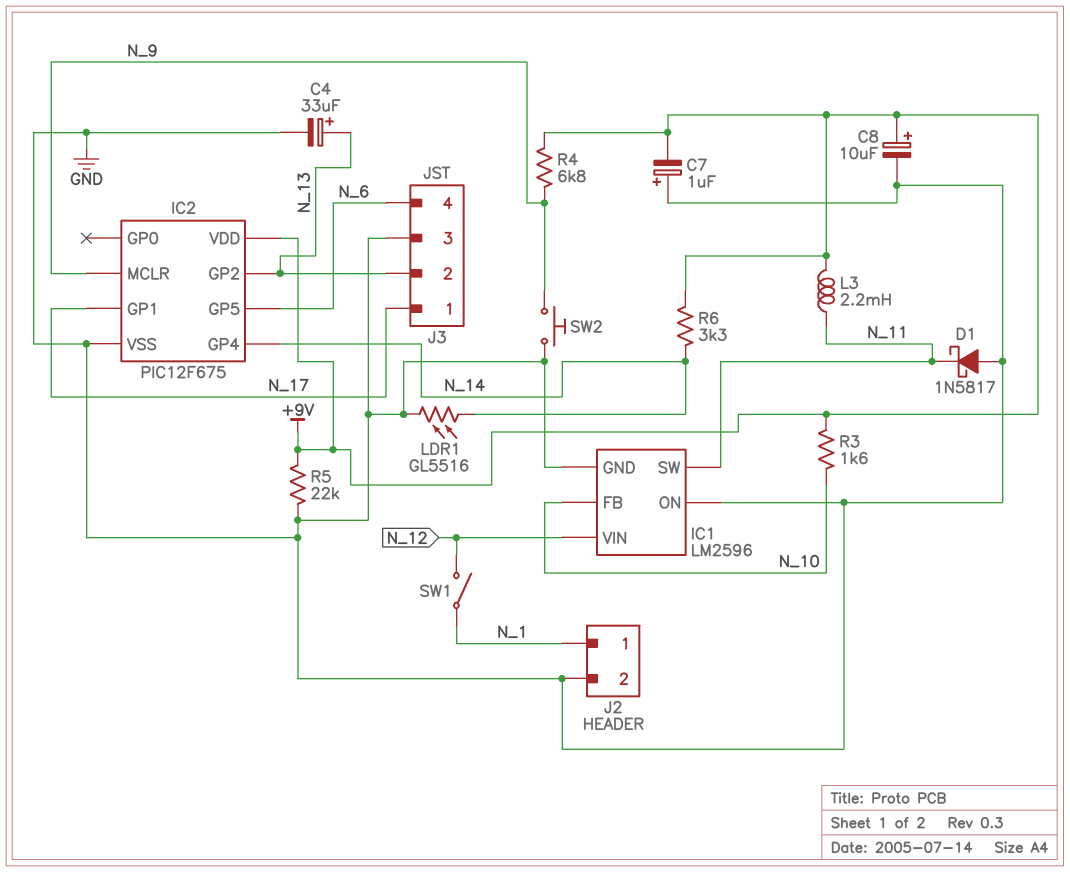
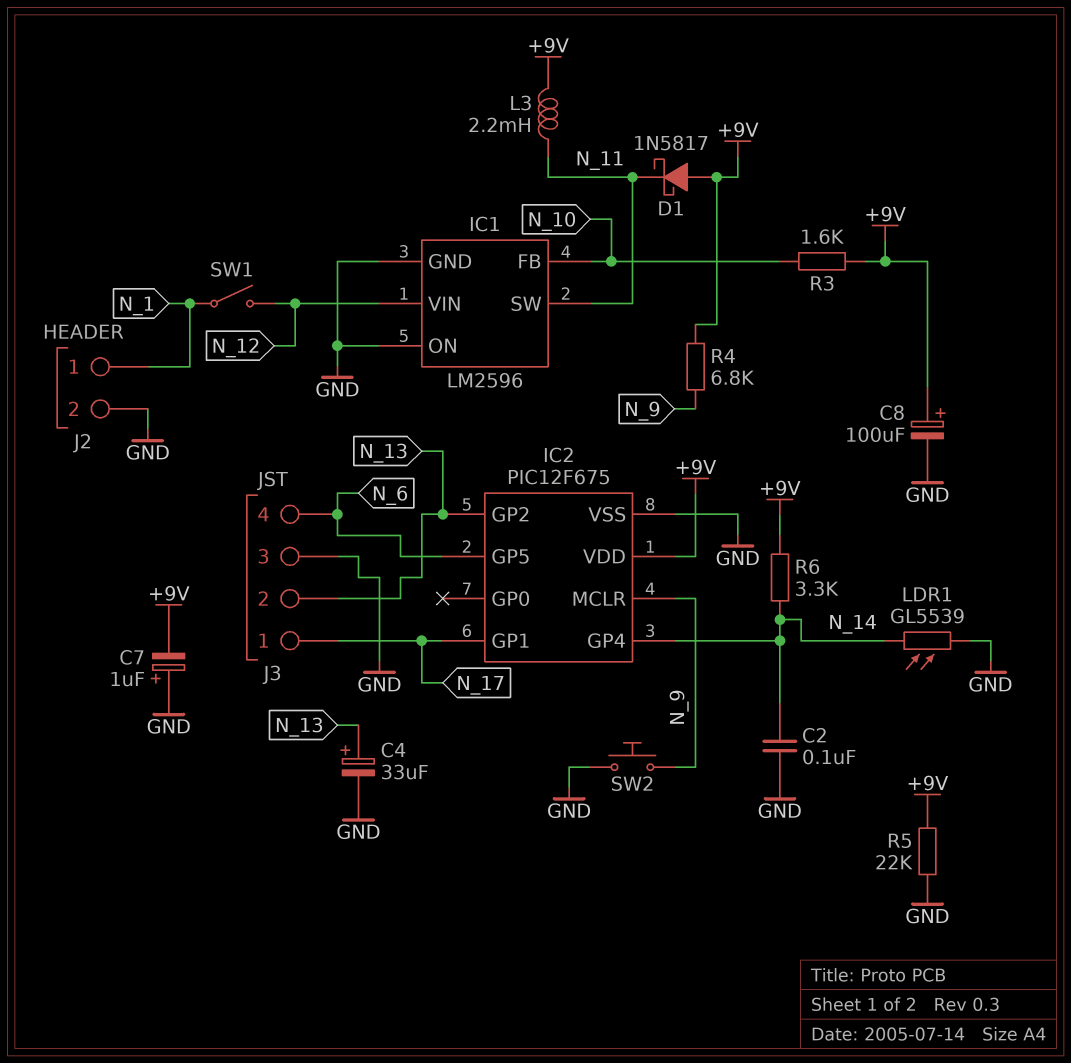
C2: none -> 100nF (GND, N_14)
C8: 10uF (plus +9V, minus GND) -> 100uF (plus +9V, minus GND)
D1: schottky 1N5817 (A GND, K N_11) -> schottky 1N5817 (A +9V, K N_11)
LDR1: GL5516 (GND, N_14) -> GL5539 (GND, N_14)

